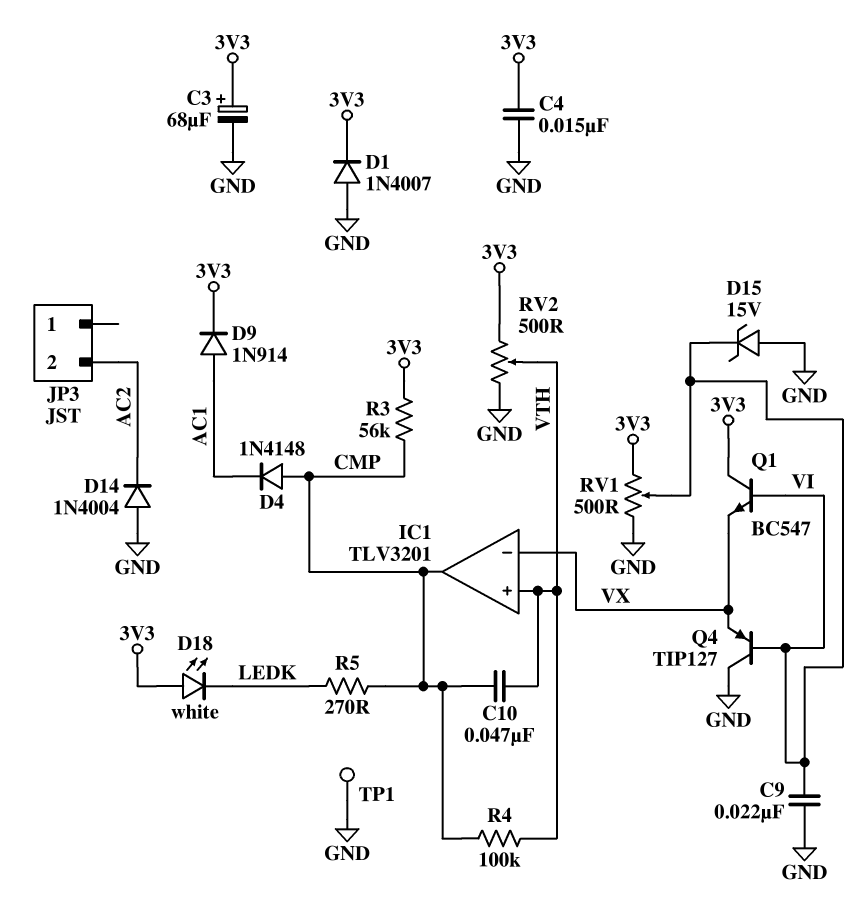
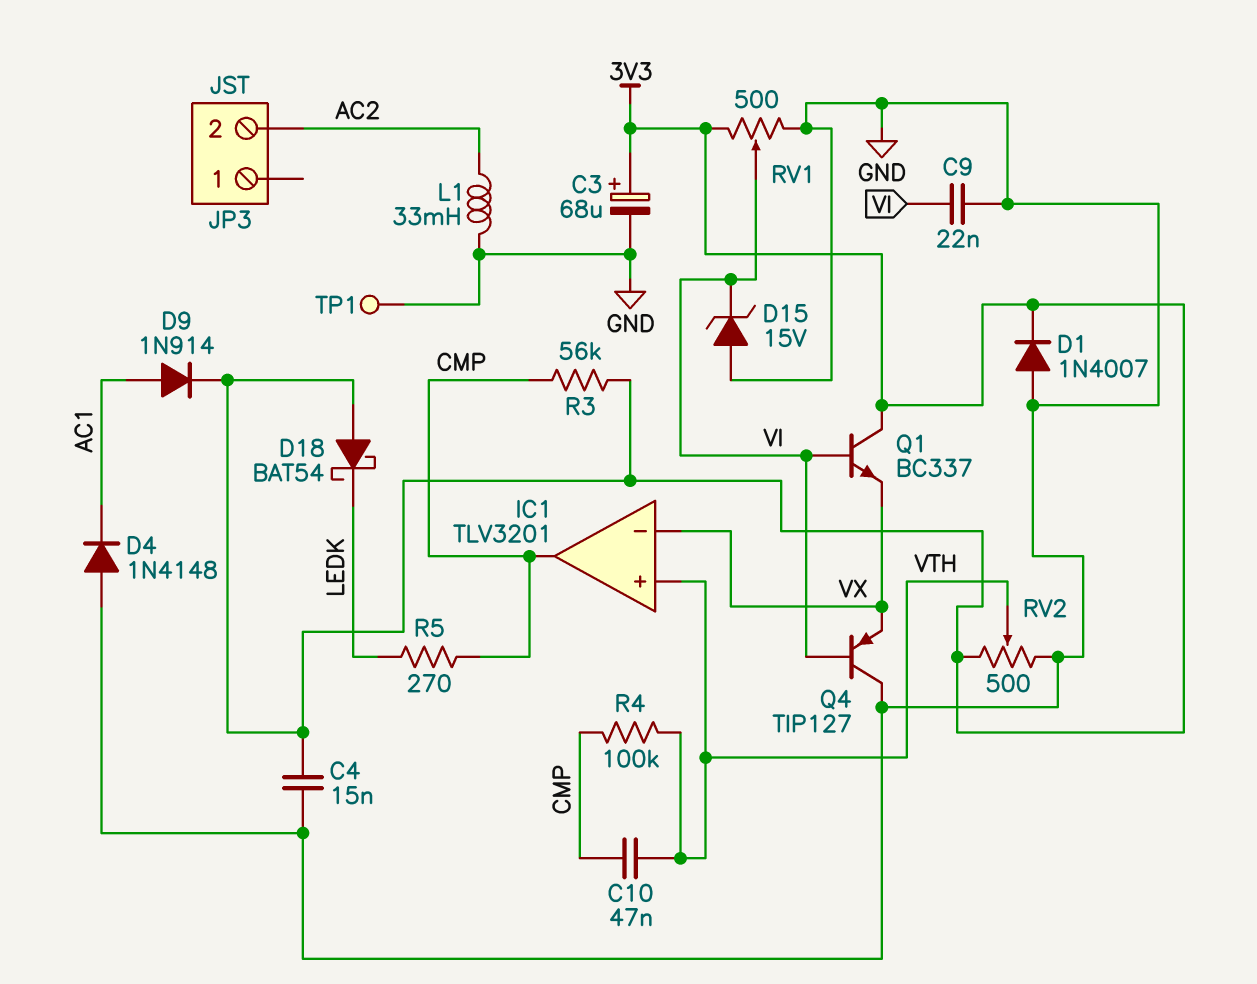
D4: diode 1N4148 (A CMP, K AC1) -> diode 1N4148 (A GND, K AC1)
D14: diode 1N4004 (A GND, K AC2) -> none
D18: LED white (A 3V3, K LEDK) -> schottky BAT54 (A 3V3, K LEDK)
L1: none -> 33mH (AC2, GND)
Q1: NPN BC547 (B VI, C 3V3, E VX) -> NPN BC337 (B VI, C 3V3, E VX)

